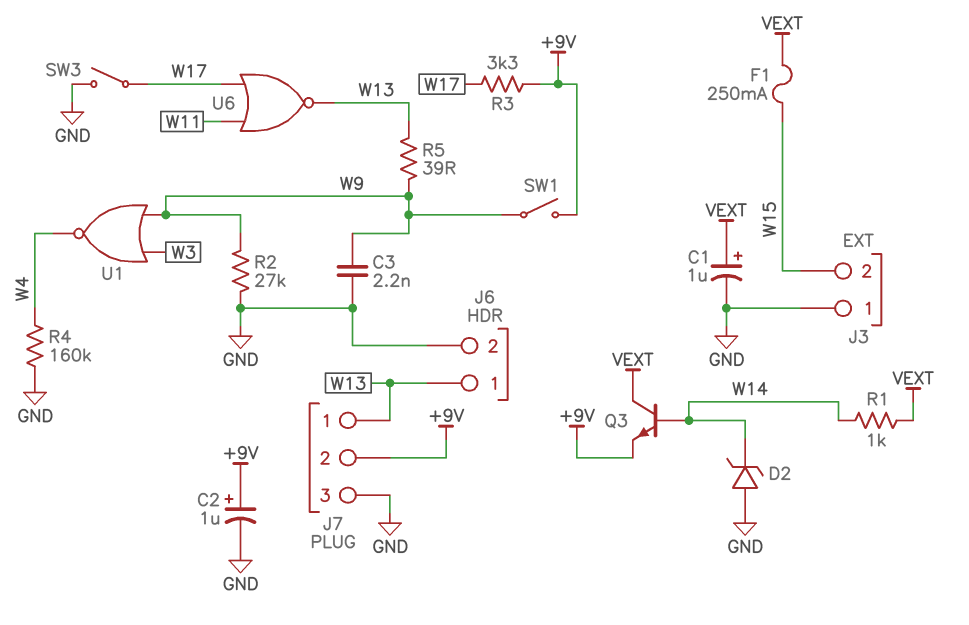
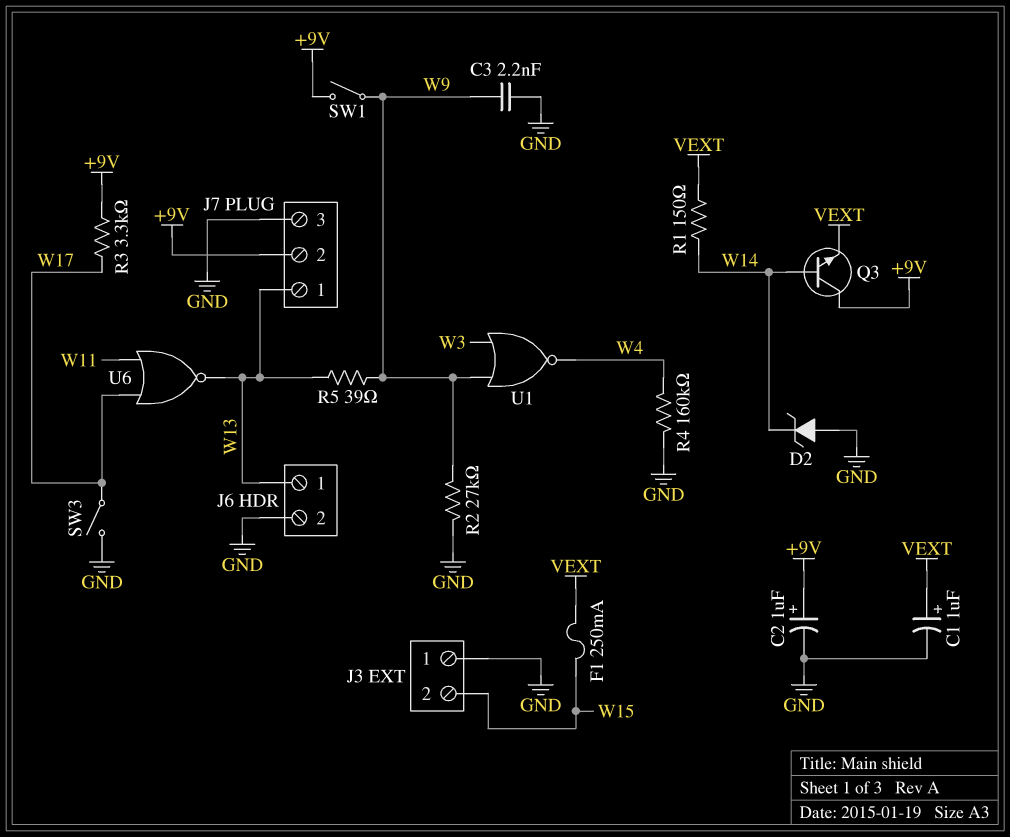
Q3: NPN (B W14, C VEXT, E +9V) -> NPN (B W14, C +9V, E VEXT)
R1: 1k (VEXT, W14) -> 150 (VEXT, W14)

